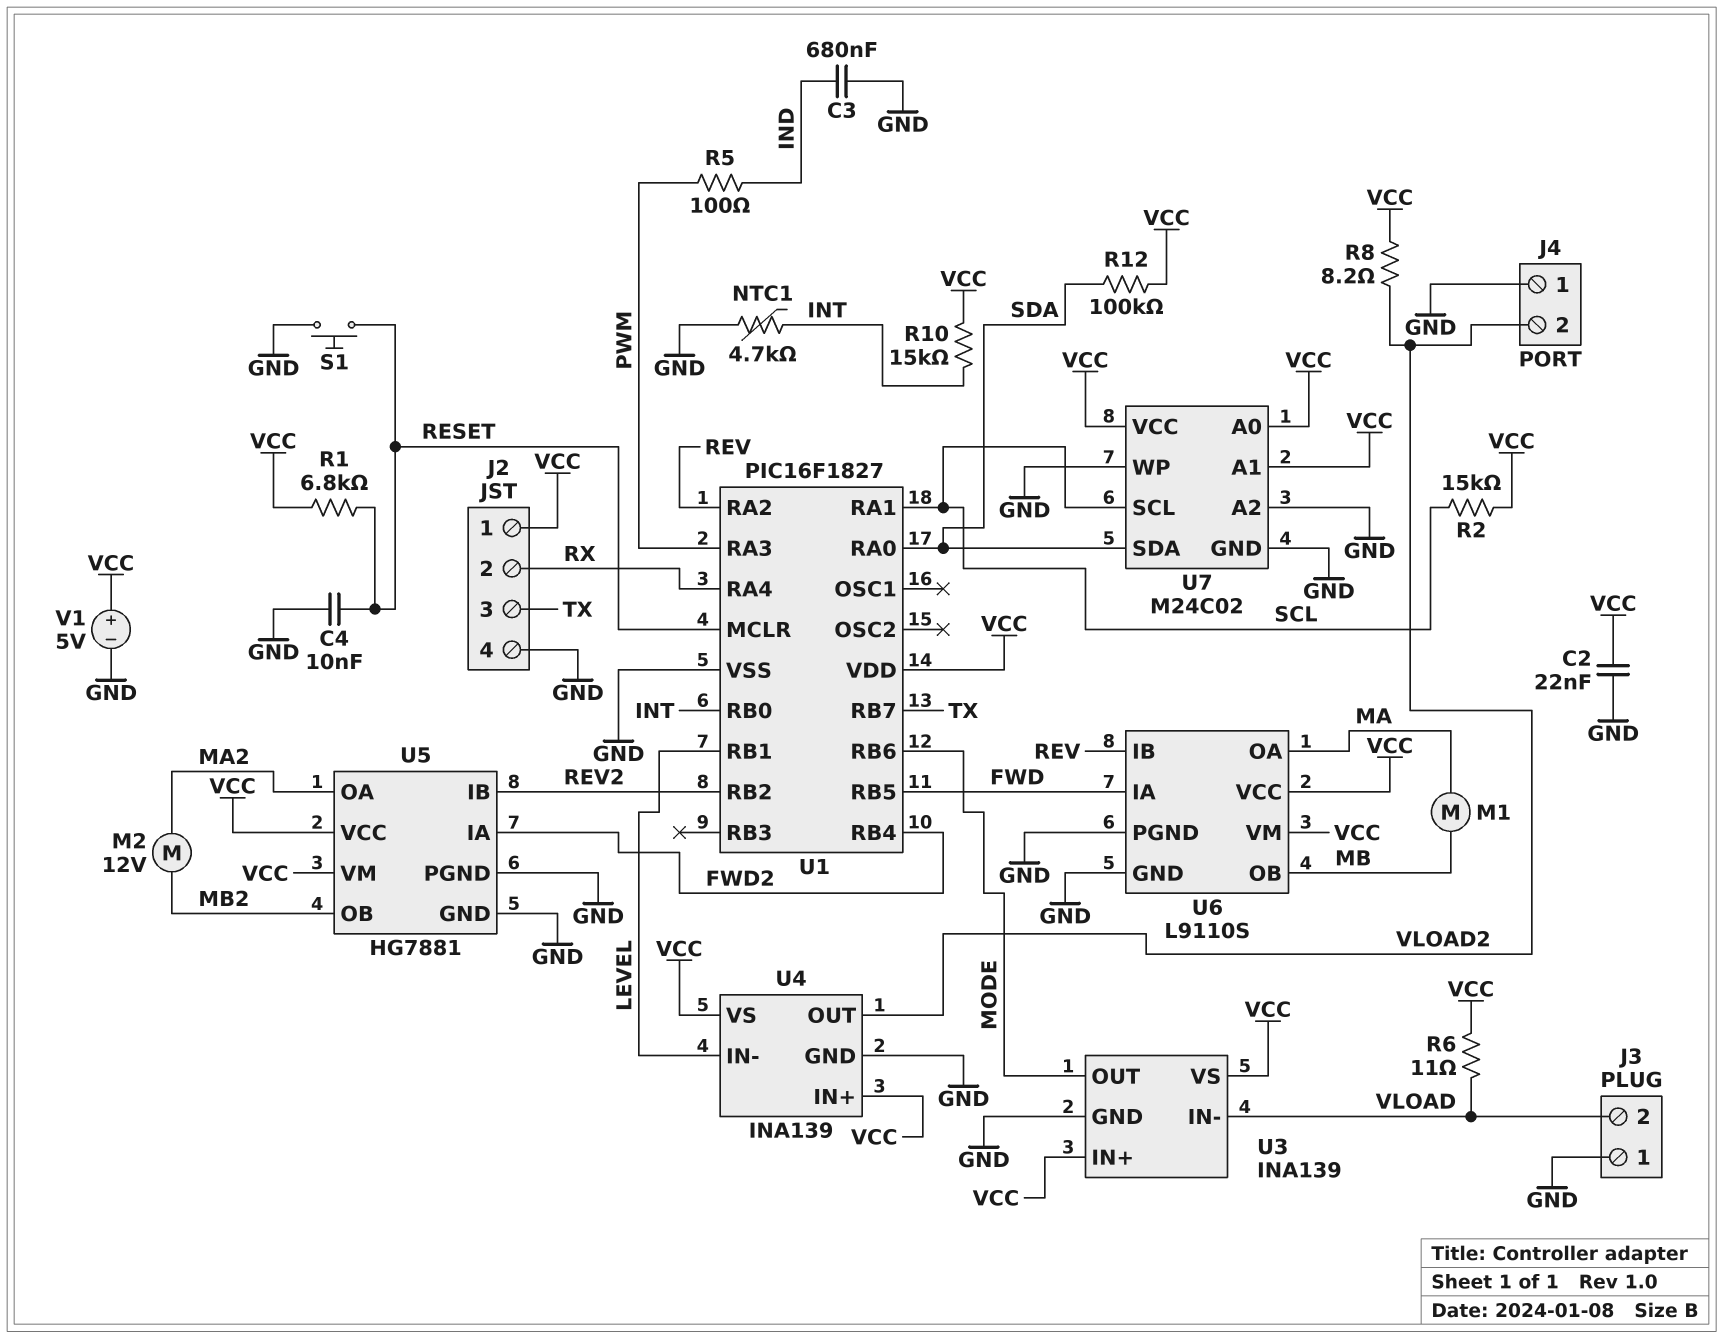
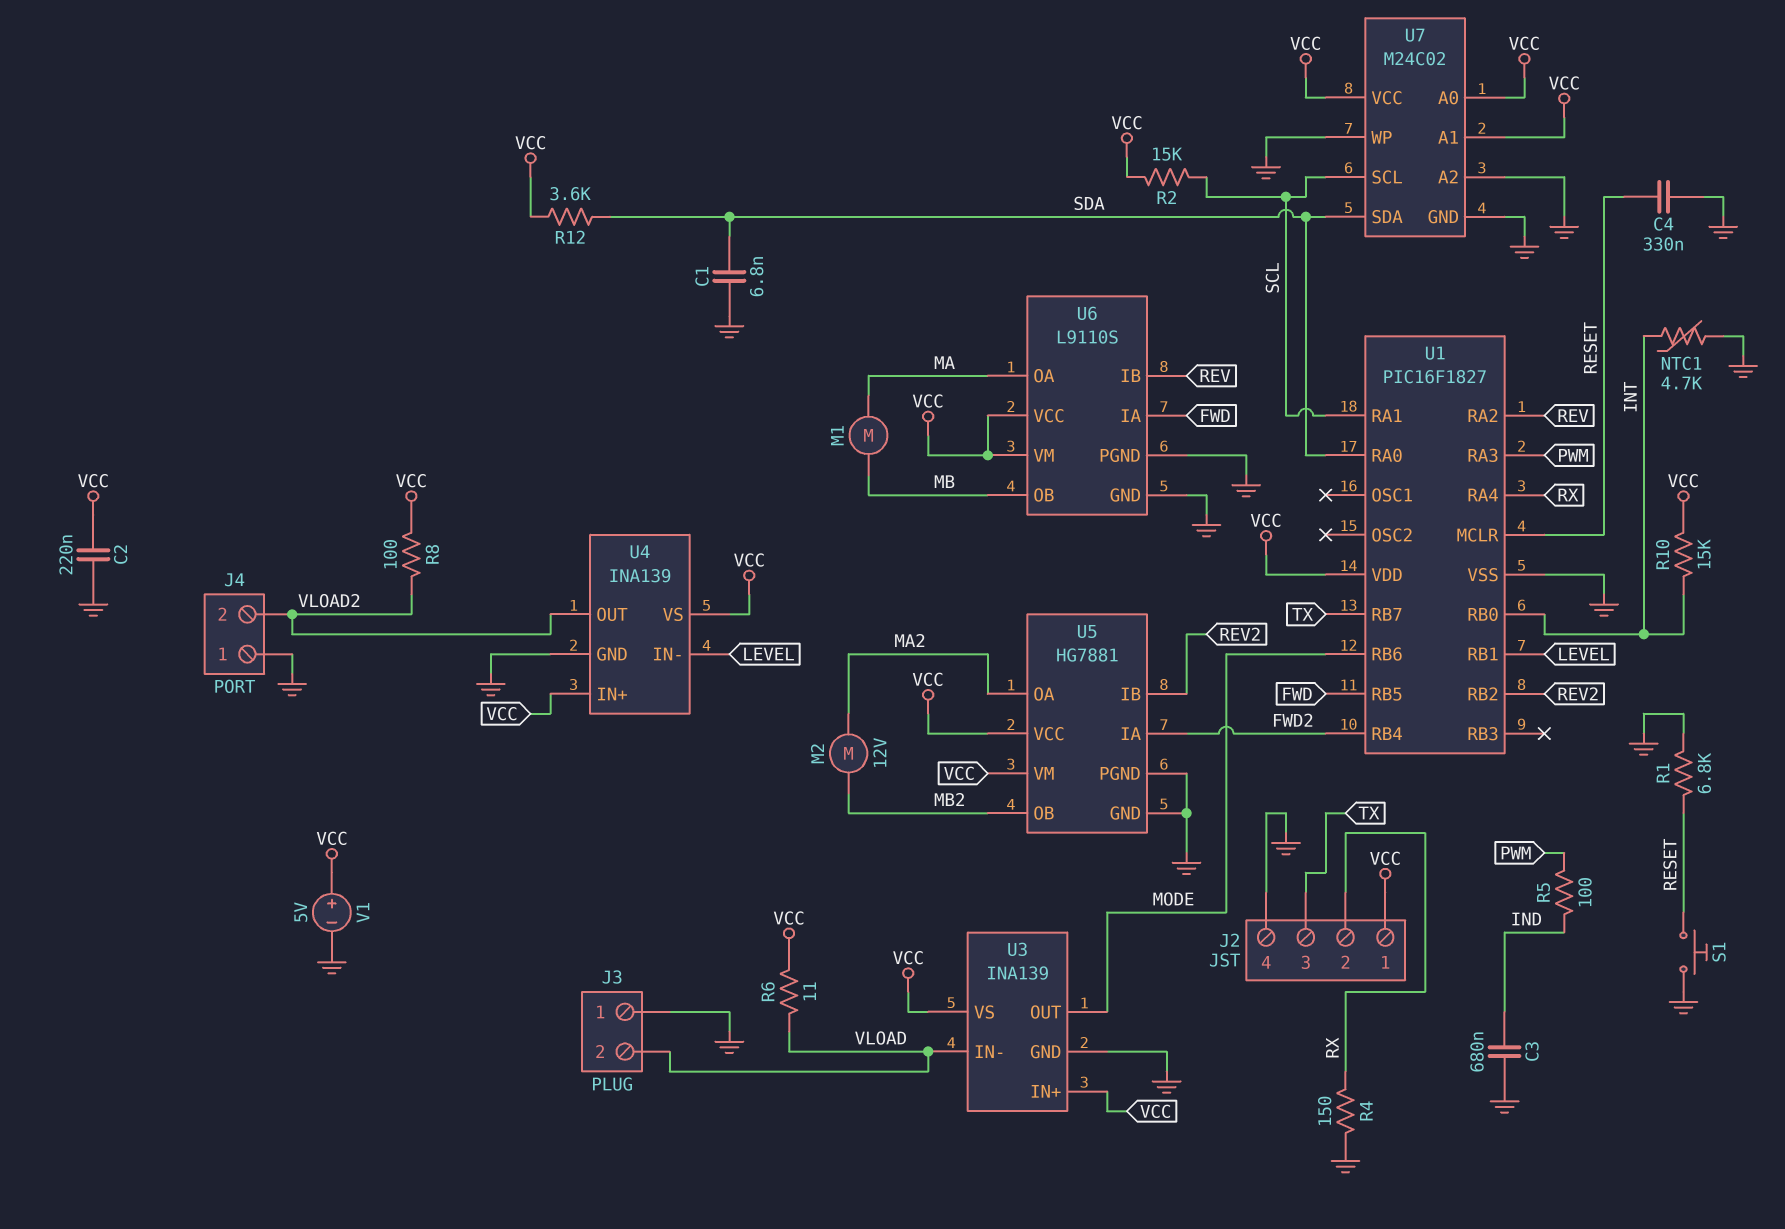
C1: none -> 6.8nF (GND, SDA)
C2: 22nF (GND, VCC) -> 220nF (GND, VCC)
C4: 10nF (GND, RESET) -> 330nF (GND, RESET)
R1: 6.8k (RESET, VCC) -> 6.8k (GND, RESET)
R4: none -> 150 (GND, RX)
R8: 8.2 (VCC, VLOAD2) -> 100 (VCC, VLOAD2)
R12: 100k (SDA, VCC) -> 3.6k (SDA, VCC)

